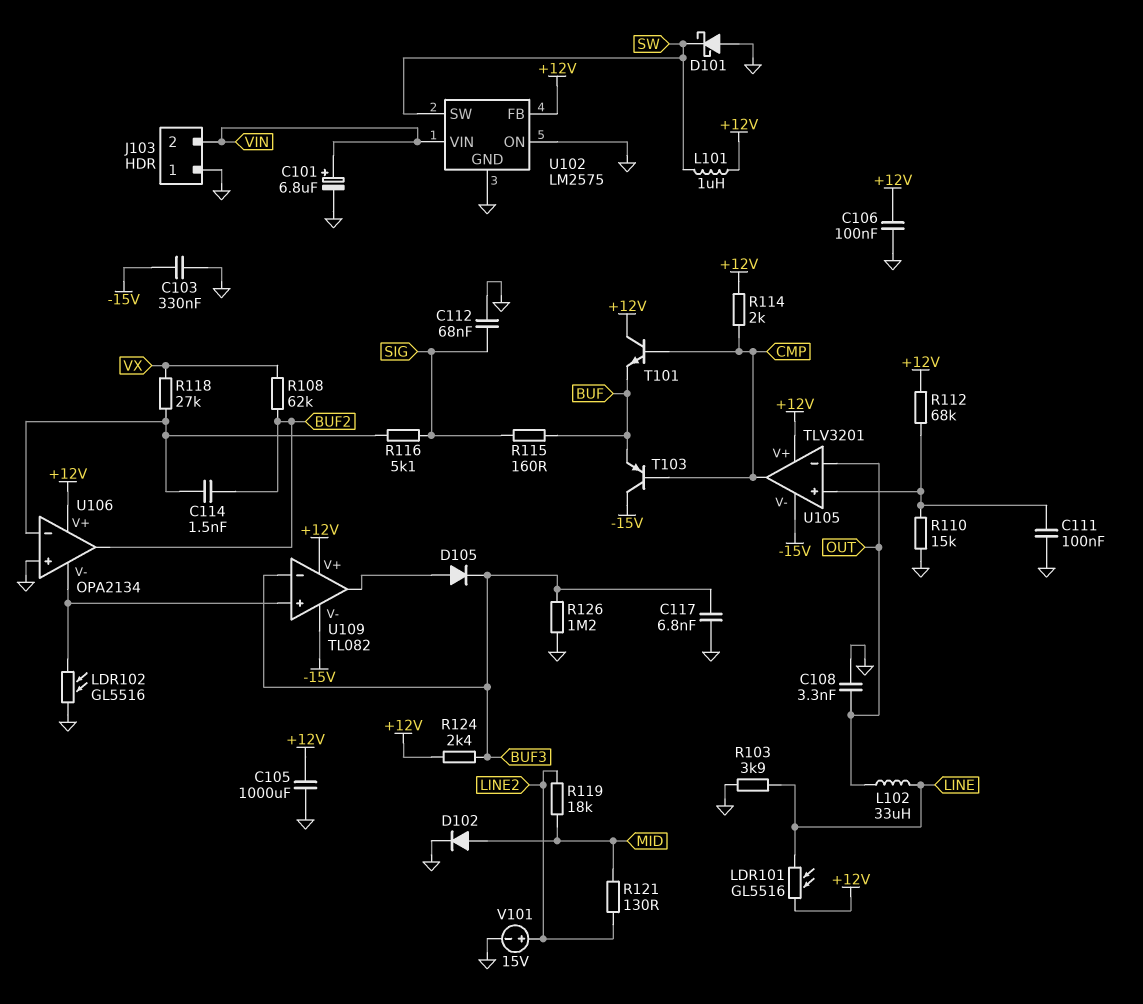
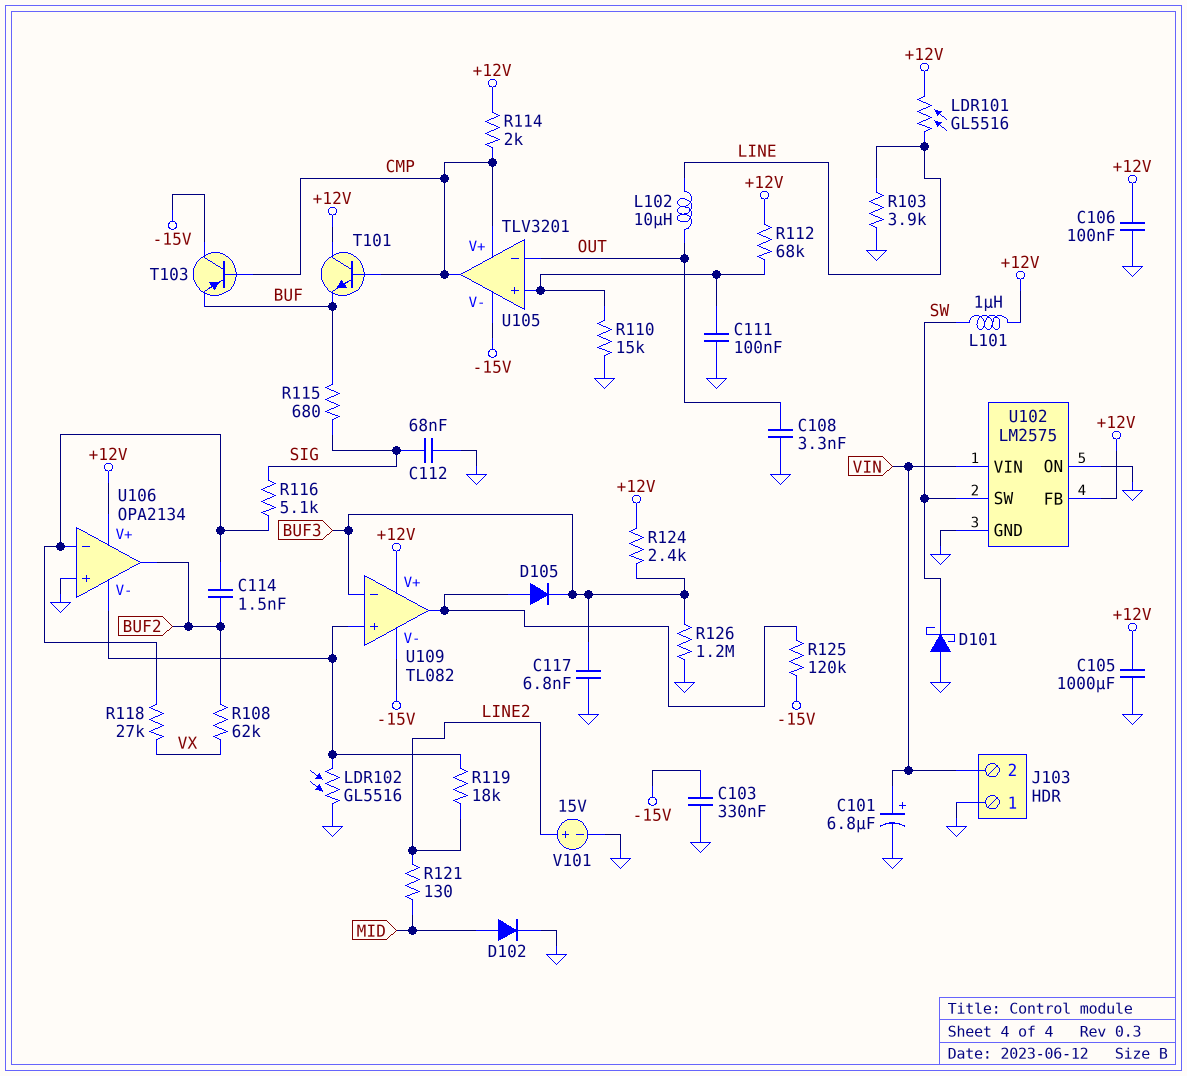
L102: 33uH (LINE, OUT) -> 10uH (LINE, OUT)
R115: 160 (BUF, SIG) -> 680 (BUF, SIG)
R119: 18k (LINE2, MID) -> 18k (LINE2, U106/V-)
R125: none -> 120k (-15V, U109/out)
U105 pin V+: +12V -> CMP

